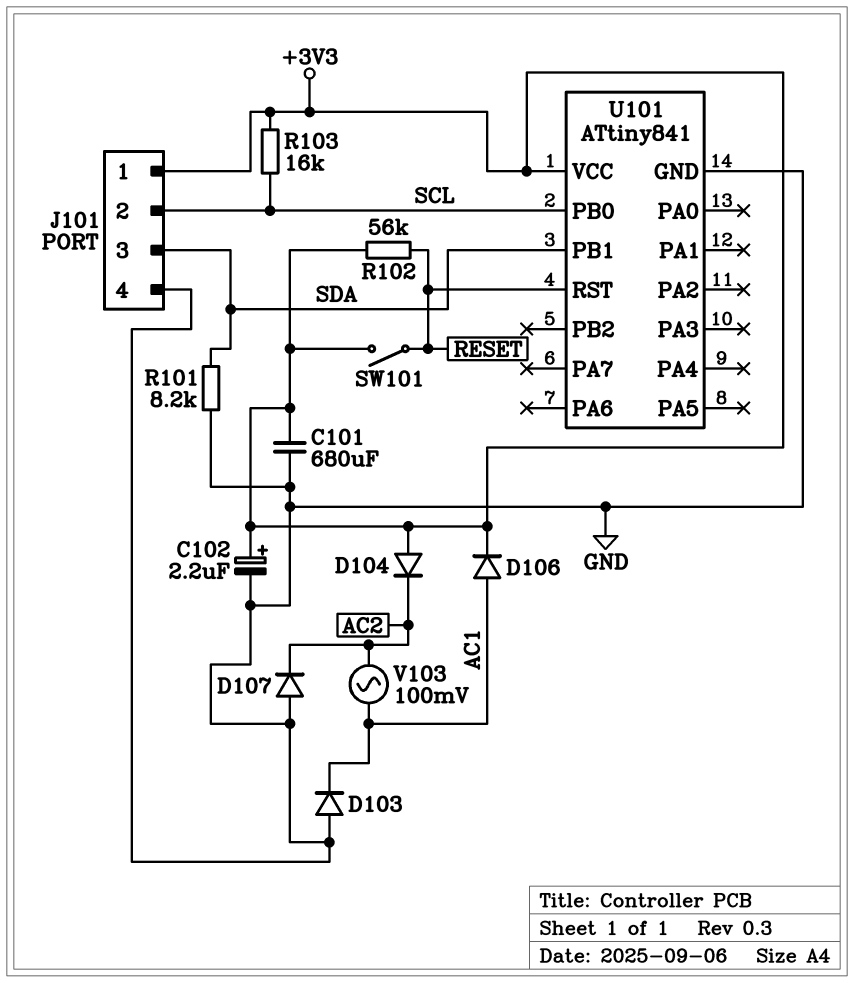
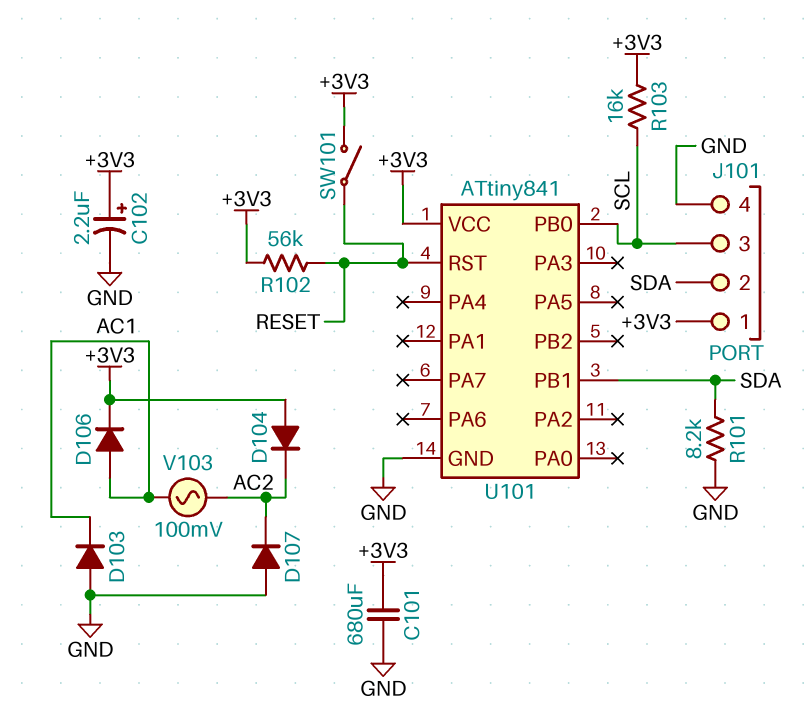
J101 pin 2: SCL -> SDA
J101 pin 3: SDA -> SCL

